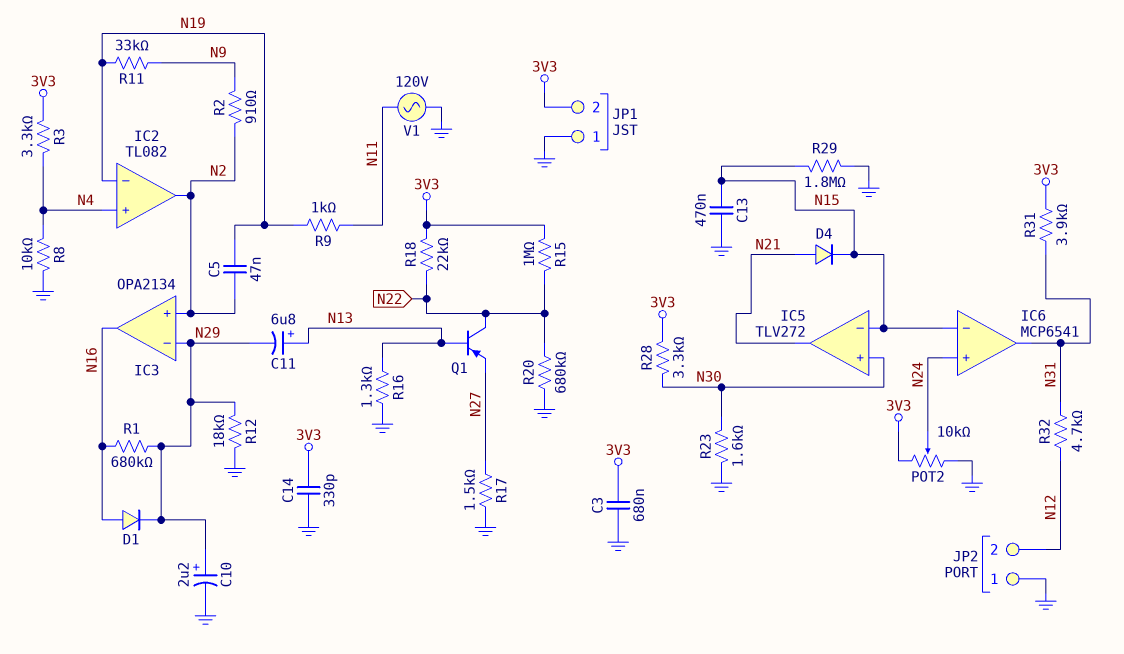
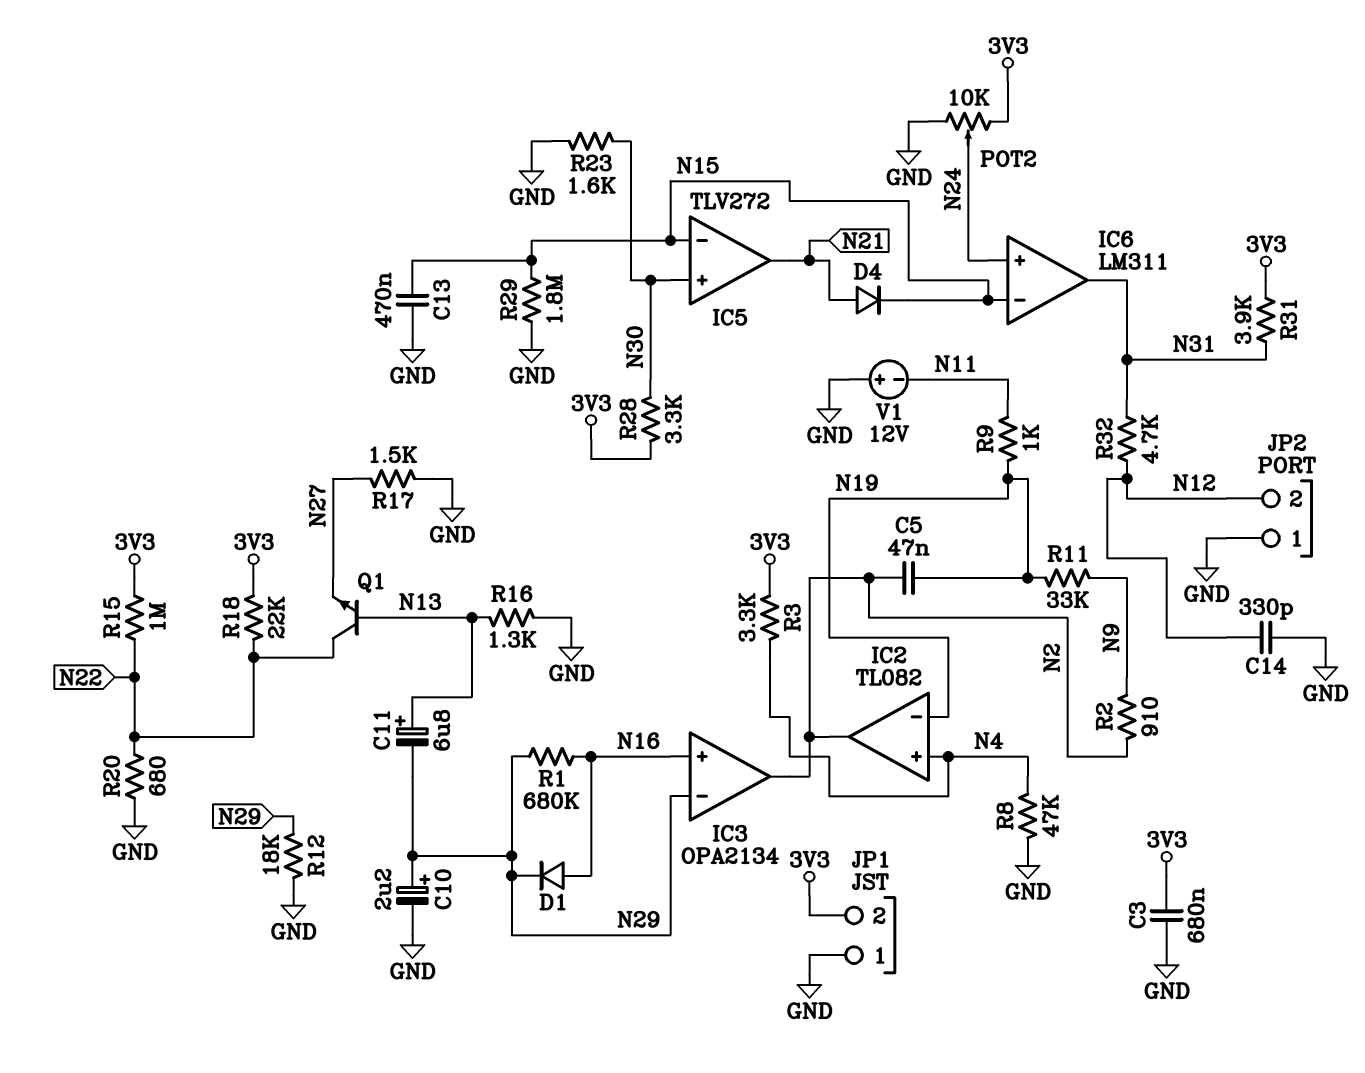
C14: 330pF (3V3, GND) -> 330pF (GND, N12)
IC3 pin in+: N2 -> N16
IC3 pin out: N16 -> N2
IC6: MCP6541 -> LM311
Q1: PNP (B N13, C N22, E N27) -> NPN (B N13, C N22, E N27)
R8: 10k (GND, N4) -> 47k (GND, N4)
R20: 680k (GND, N22) -> 680 (GND, N22)
V1: AC 120V (GND, N11) -> 12V (plus GND, minus N11)

